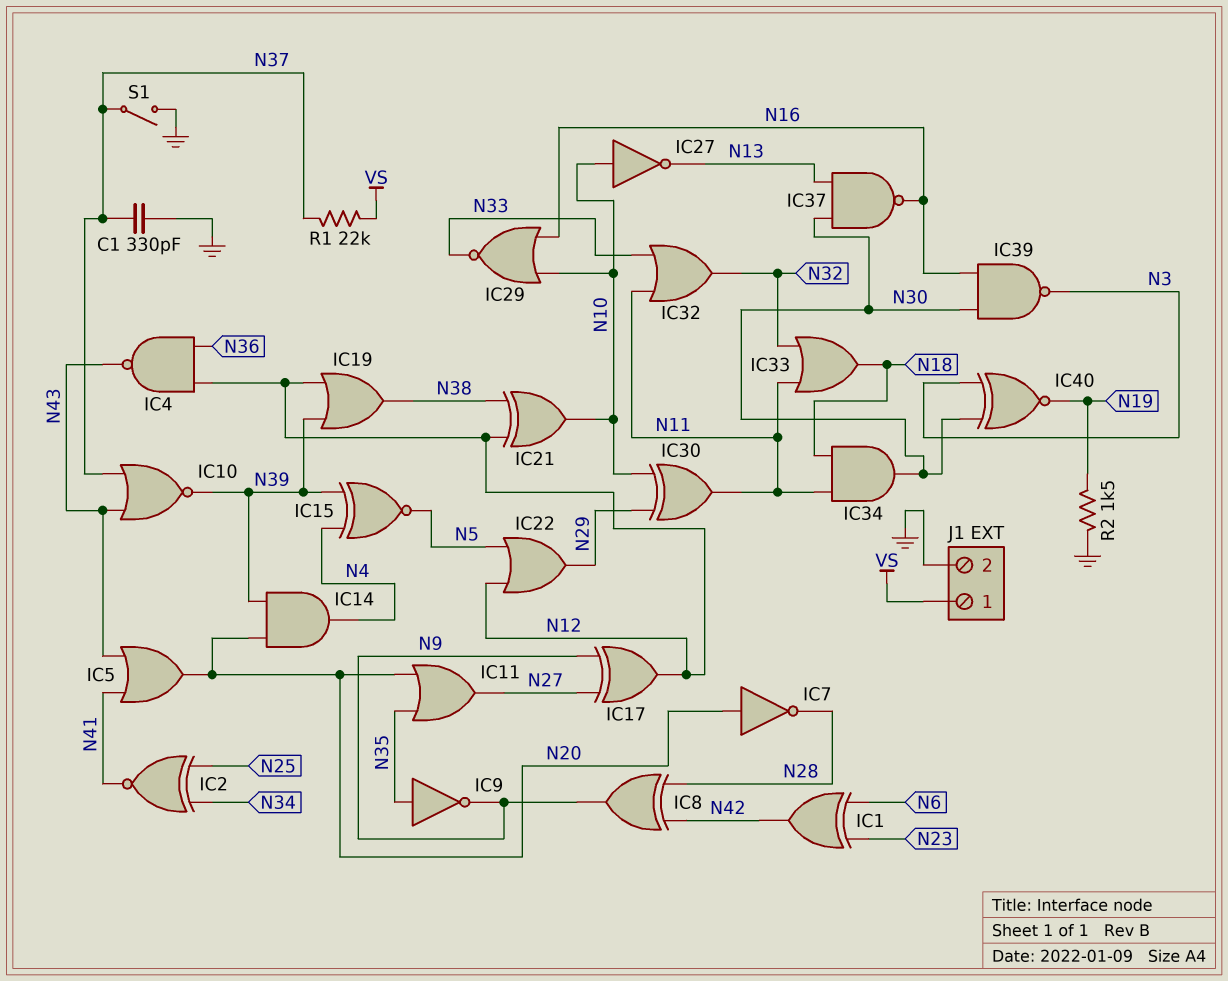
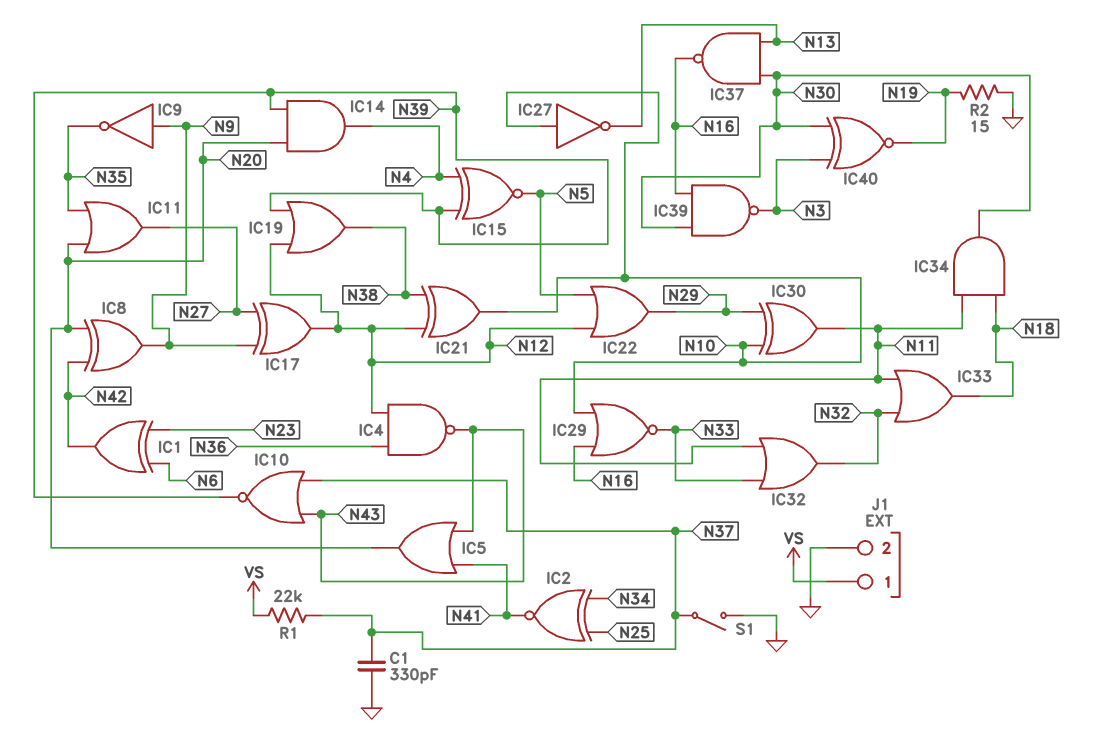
IC7: NOT (in N20, out N28) -> none
IC8: XOR (in N28, in N42, out N9) -> XOR (in N20, in N42, out N9)
IC9: NOT (in N35, out N9) -> NOT (in N9, out N35)
R2: 1.5k (GND, N19) -> 15 (GND, N19)

